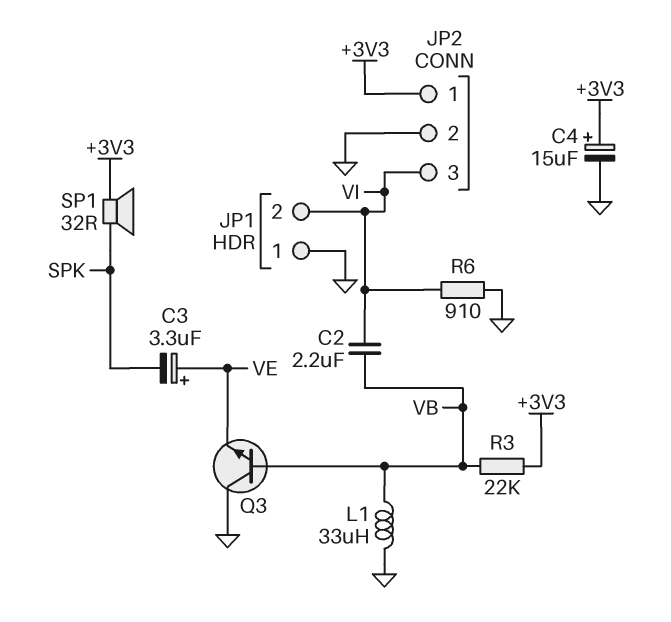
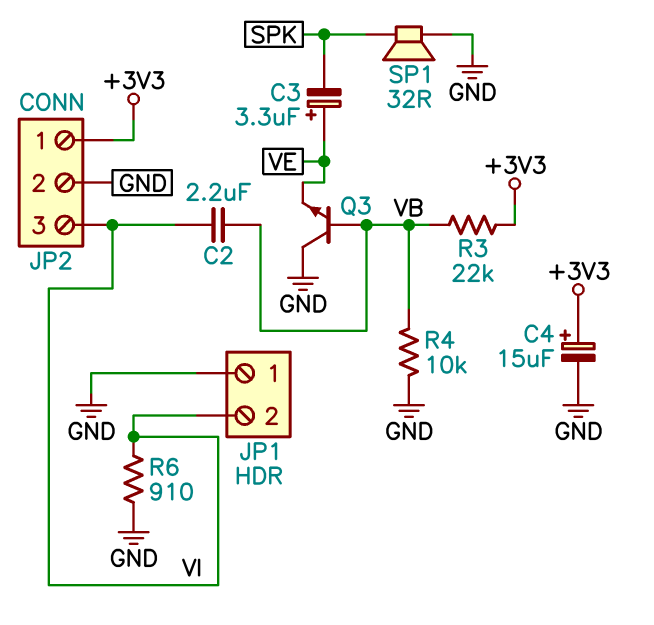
L1: 33uH (GND, VB) -> none
R4: none -> 10k (GND, VB)
SP1: speaker 32R (+3V3, SPK) -> speaker 32R (GND, SPK)

